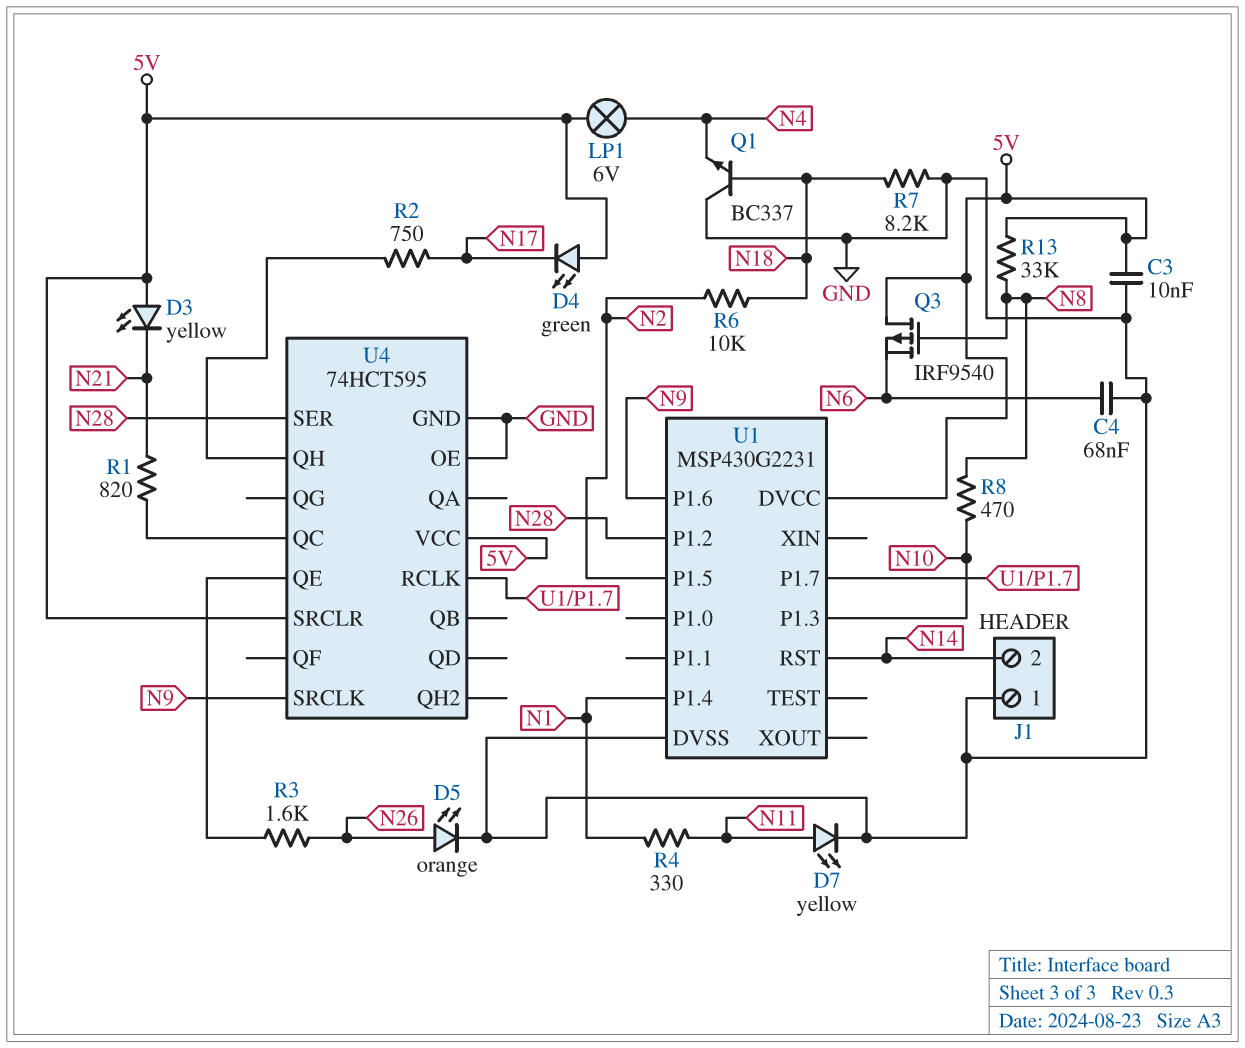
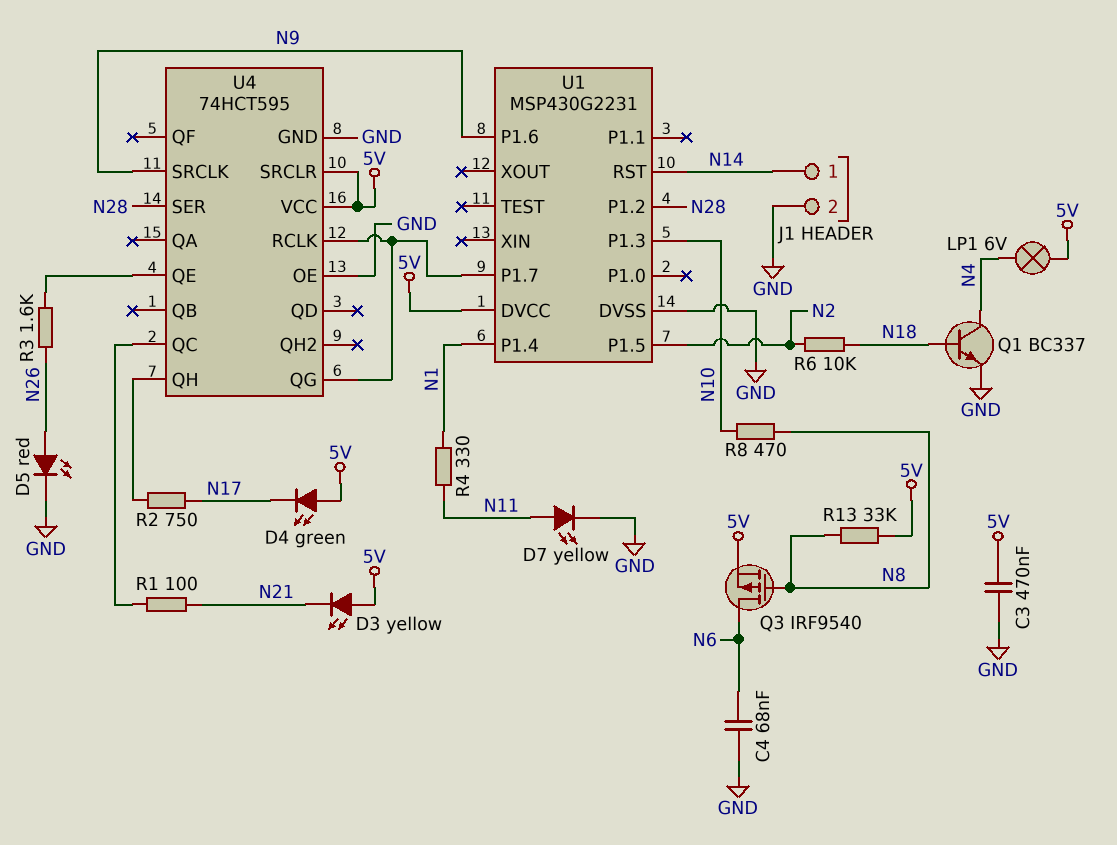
C3: 10nF (5V, GND) -> 470nF (5V, GND)
D5: LED orange (A N26, K GND) -> LED red (A N26, K GND)
J1 pin 1: GND -> N14
J1 pin 2: N14 -> GND
Q1: NPN BC337 (B N18, C GND, E N4) -> NPN BC337 (B N18, C N4, E GND)
Q3: PMOS IRF9540 (G N8, D 5V, S N6) -> PMOS IRF9540 (G N8, D N6, S 5V)
R1: 820 (N21, U4/QC) -> 100 (N21, U4/QC)
R7: 8.2k (GND, N18) -> none
U4 pin QG: none -> U1/P1.7

